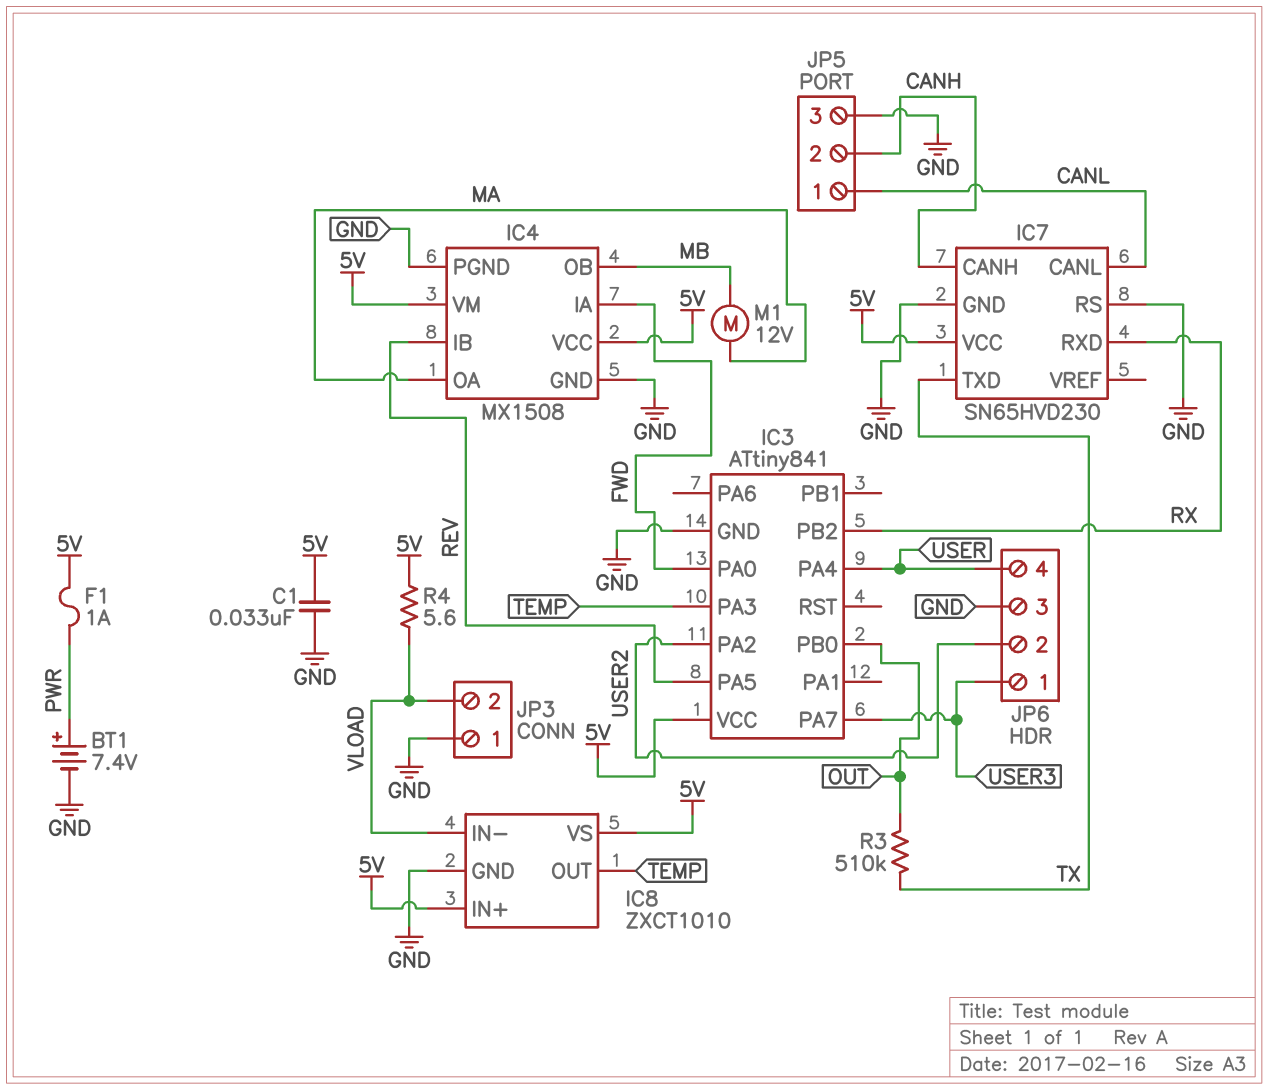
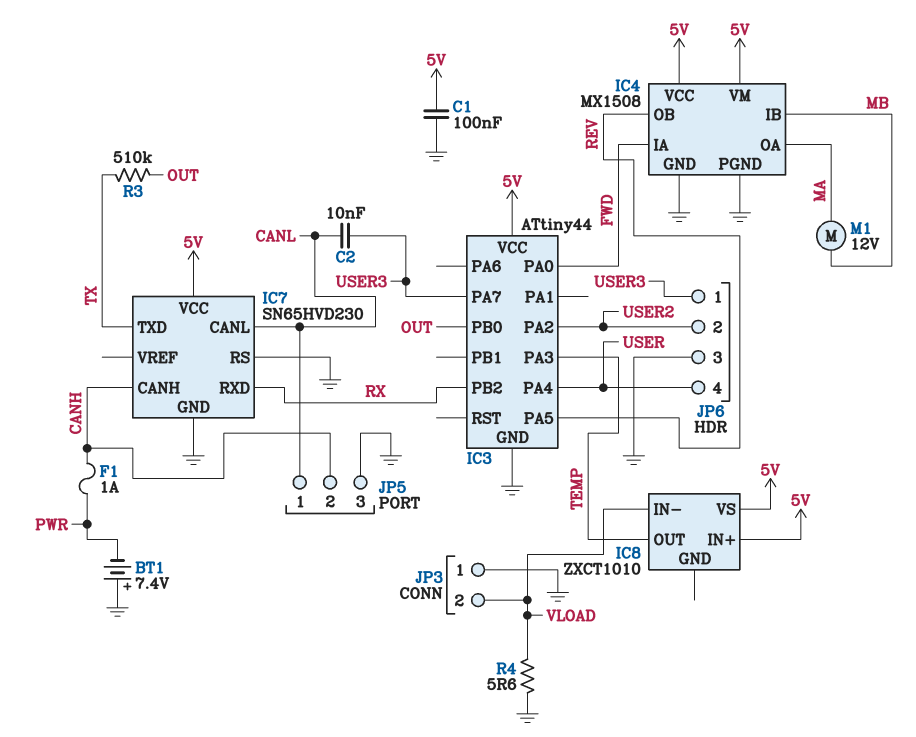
BT1: 7.4V (plus PWR, minus GND) -> 7.4V (plus GND, minus PWR)
C1: 33nF (5V, GND) -> 100nF (5V, GND)
C2: none -> 10nF (CANL, USER3)
F1: 1A (5V, PWR) -> 1A (CANH, PWR)
IC3: ATtiny841 -> ATtiny44
IC4 pin IB: REV -> MB
IC4 pin OB: MB -> REV
IC8 pin GND: GND -> none
R4: 5.6 (5V, VLOAD) -> 5.6 (GND, VLOAD)

